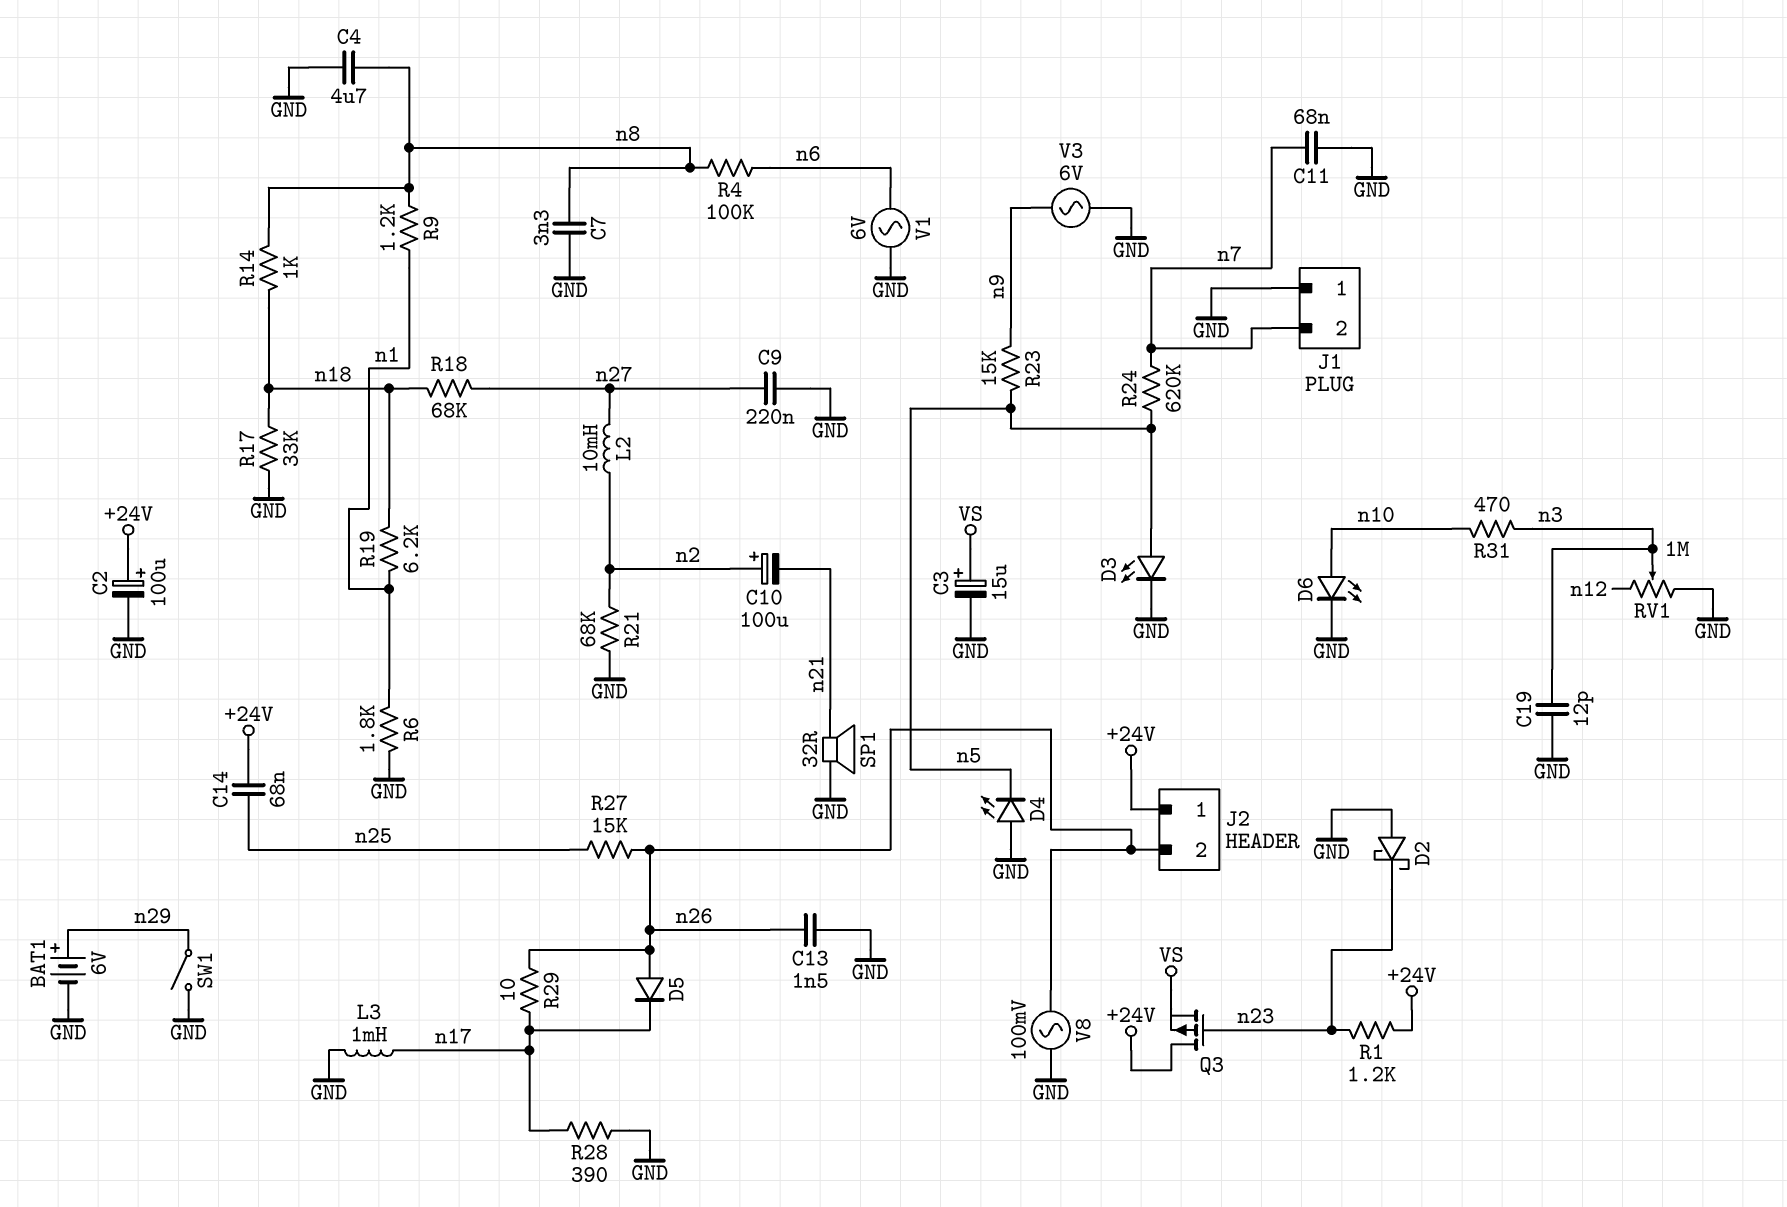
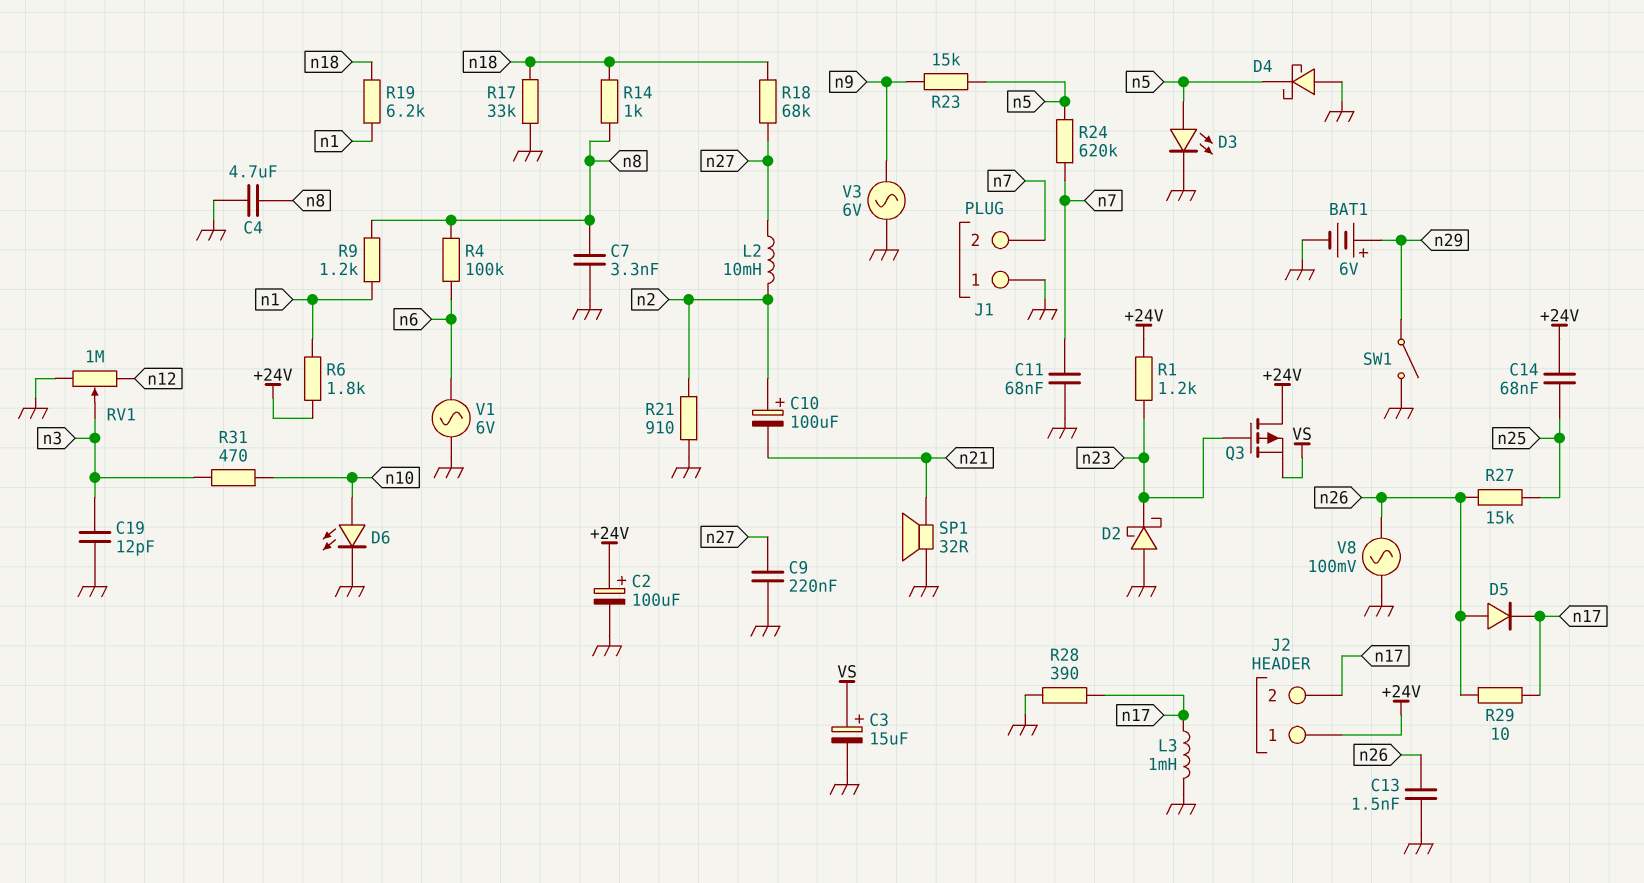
D4: LED (A GND, K n5) -> schottky (A GND, K n5)
J2 pin 2: n26 -> n17
R6: 1.8k (GND, n1) -> 1.8k (+24V, n1)
R21: 68k (GND, n2) -> 910 (GND, n2)

